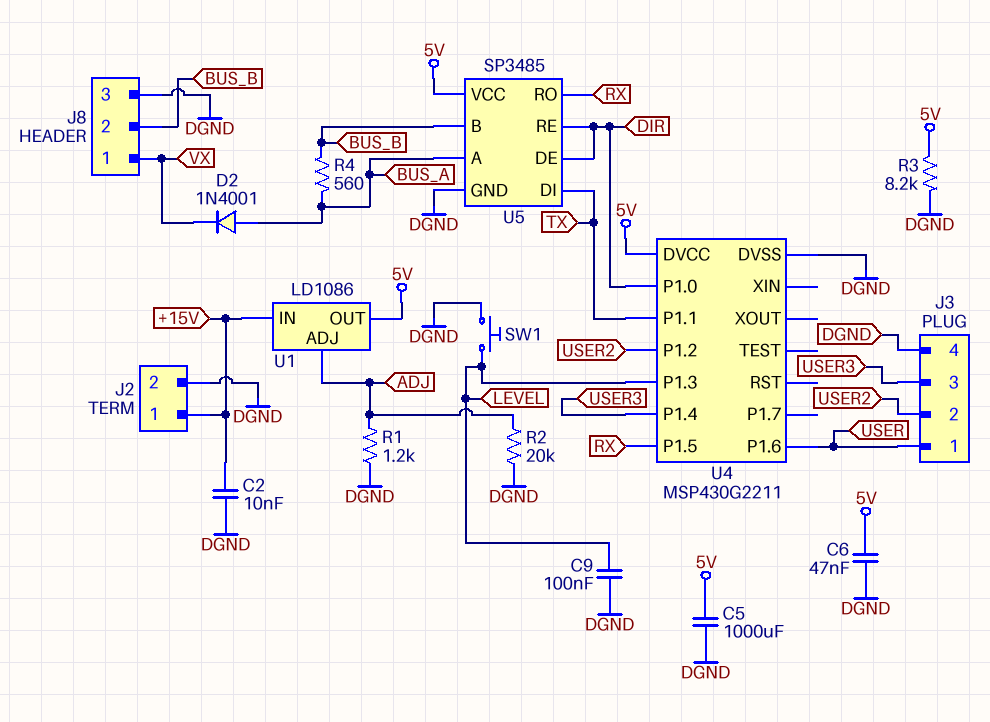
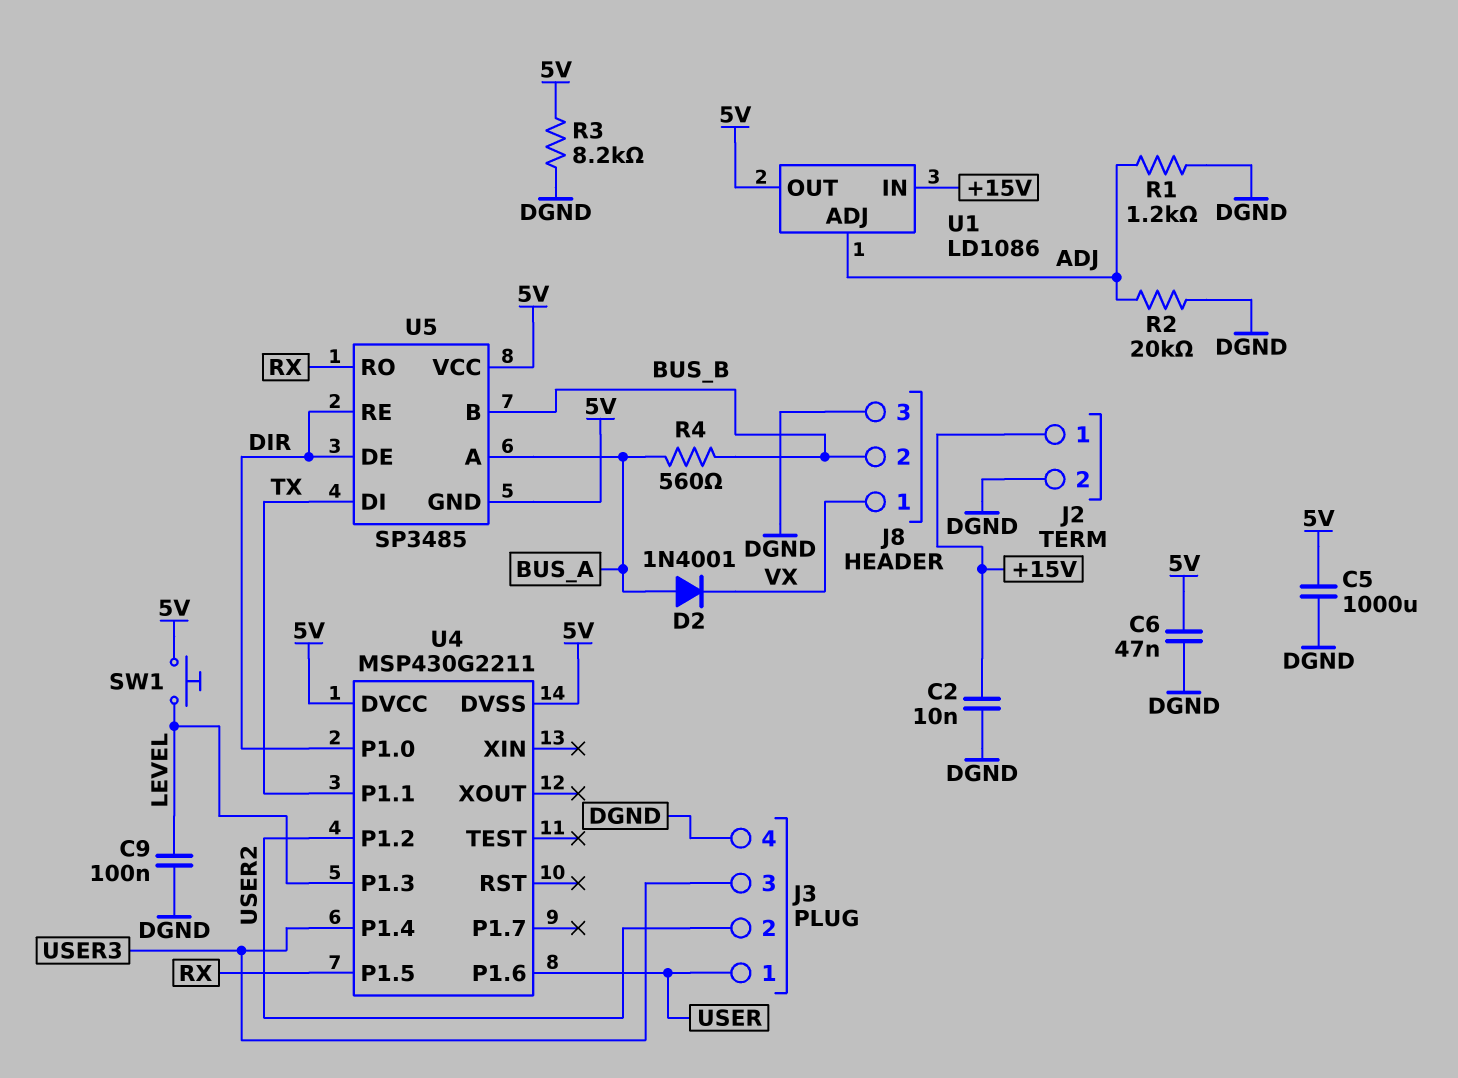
SW1: button (DGND, LEVEL) -> button (5V, LEVEL)
U4 pin DVSS: DGND -> 5V
U5 pin GND: DGND -> 5V

